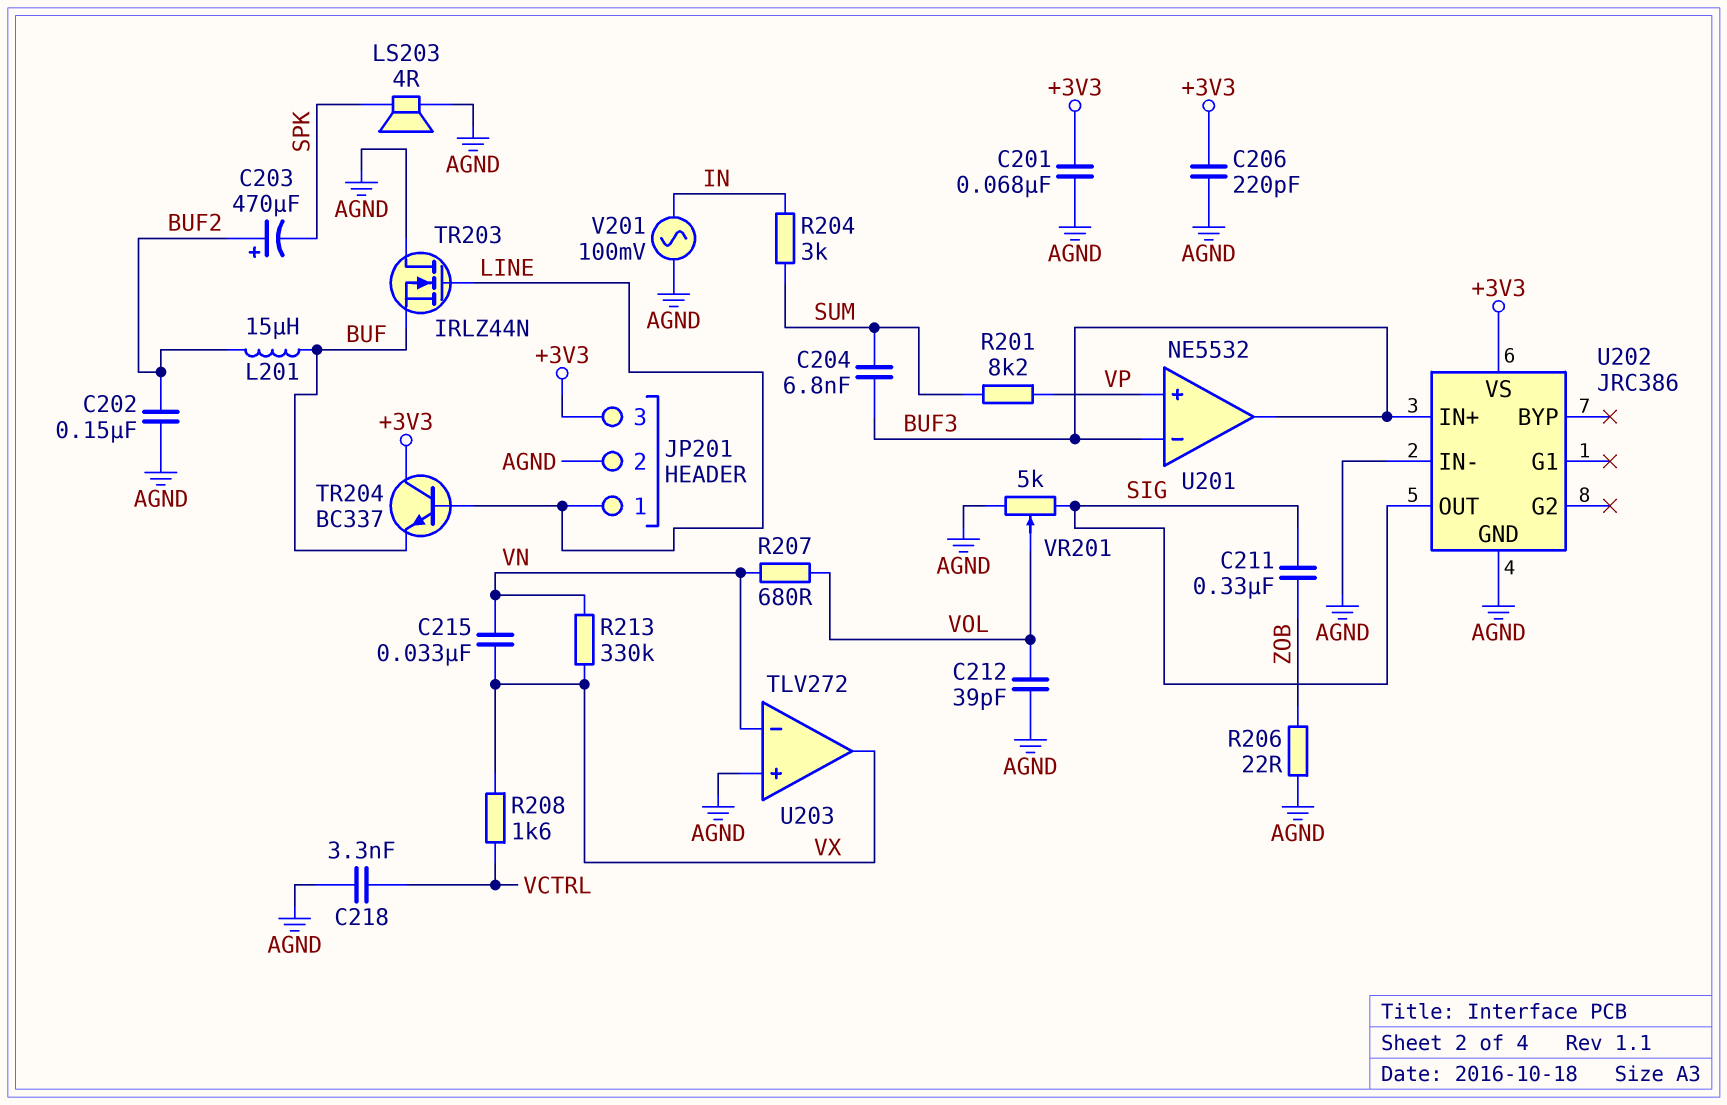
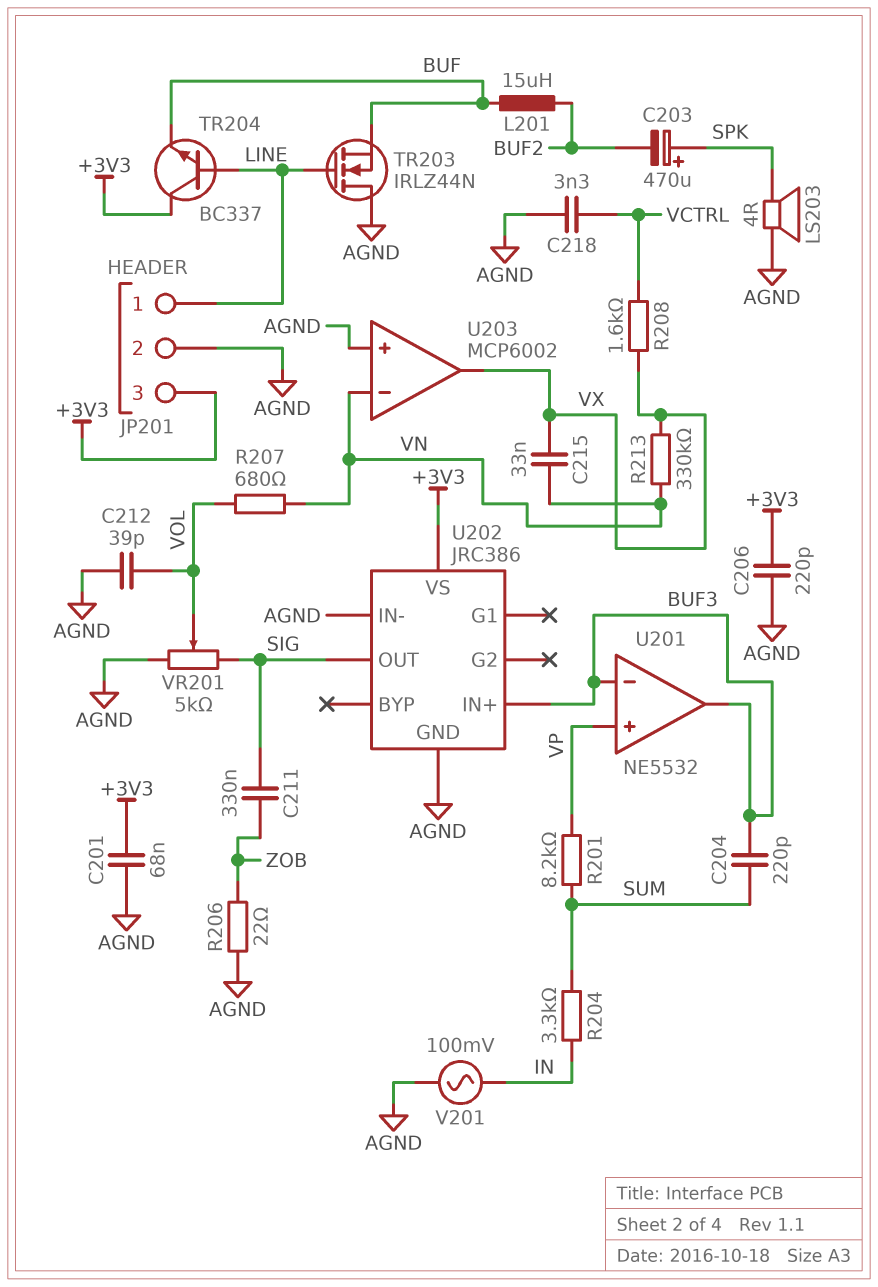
C202: 150nF (AGND, BUF2) -> none
C203: 470uF (plus BUF2, minus SPK) -> 470uF (plus SPK, minus BUF2)
C204: 6.8nF (BUF3, SUM) -> 220pF (BUF3, SUM)
R204: 3k (IN, SUM) -> 3.3k (IN, SUM)
U203: TLV272 -> MCP6002

